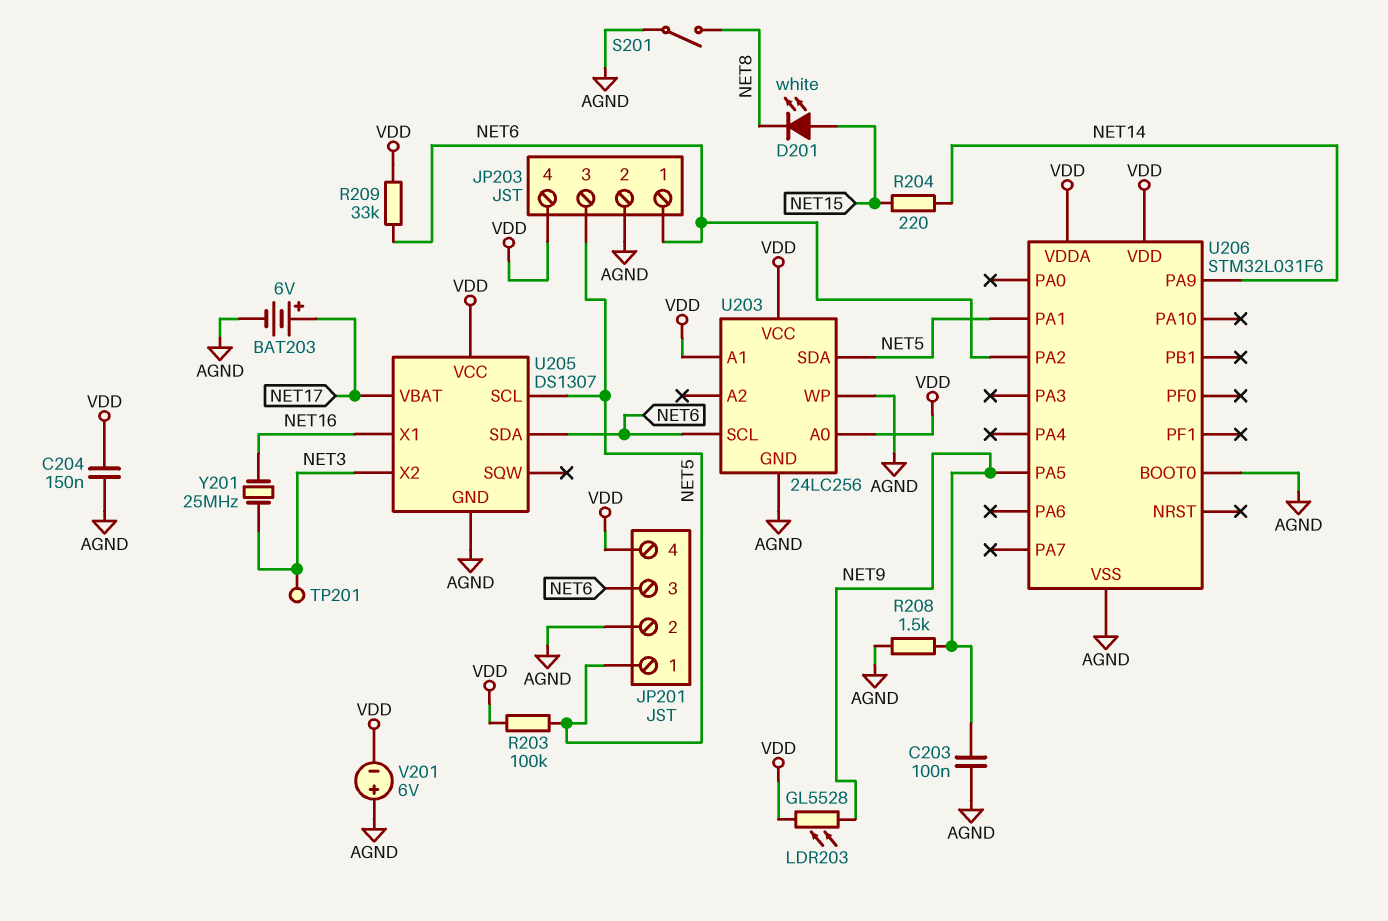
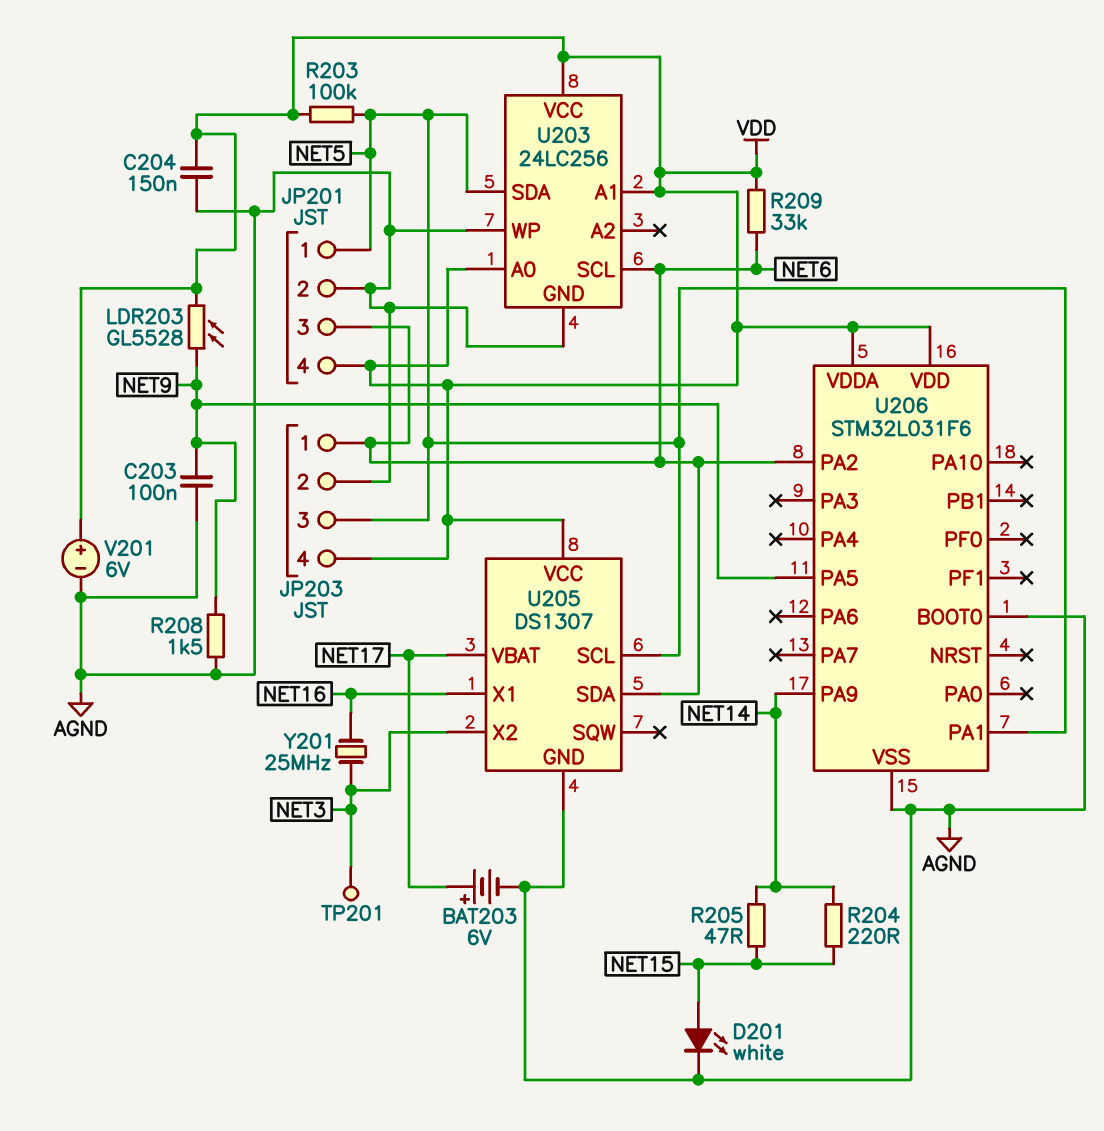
D201: LED white (A NET15, K NET8) -> LED white (A NET15, K AGND)
R205: none -> 47 (NET14, NET15)
S201: switch (AGND, NET8) -> none
V201: 6V (plus AGND, minus VDD) -> 6V (plus VDD, minus AGND)

